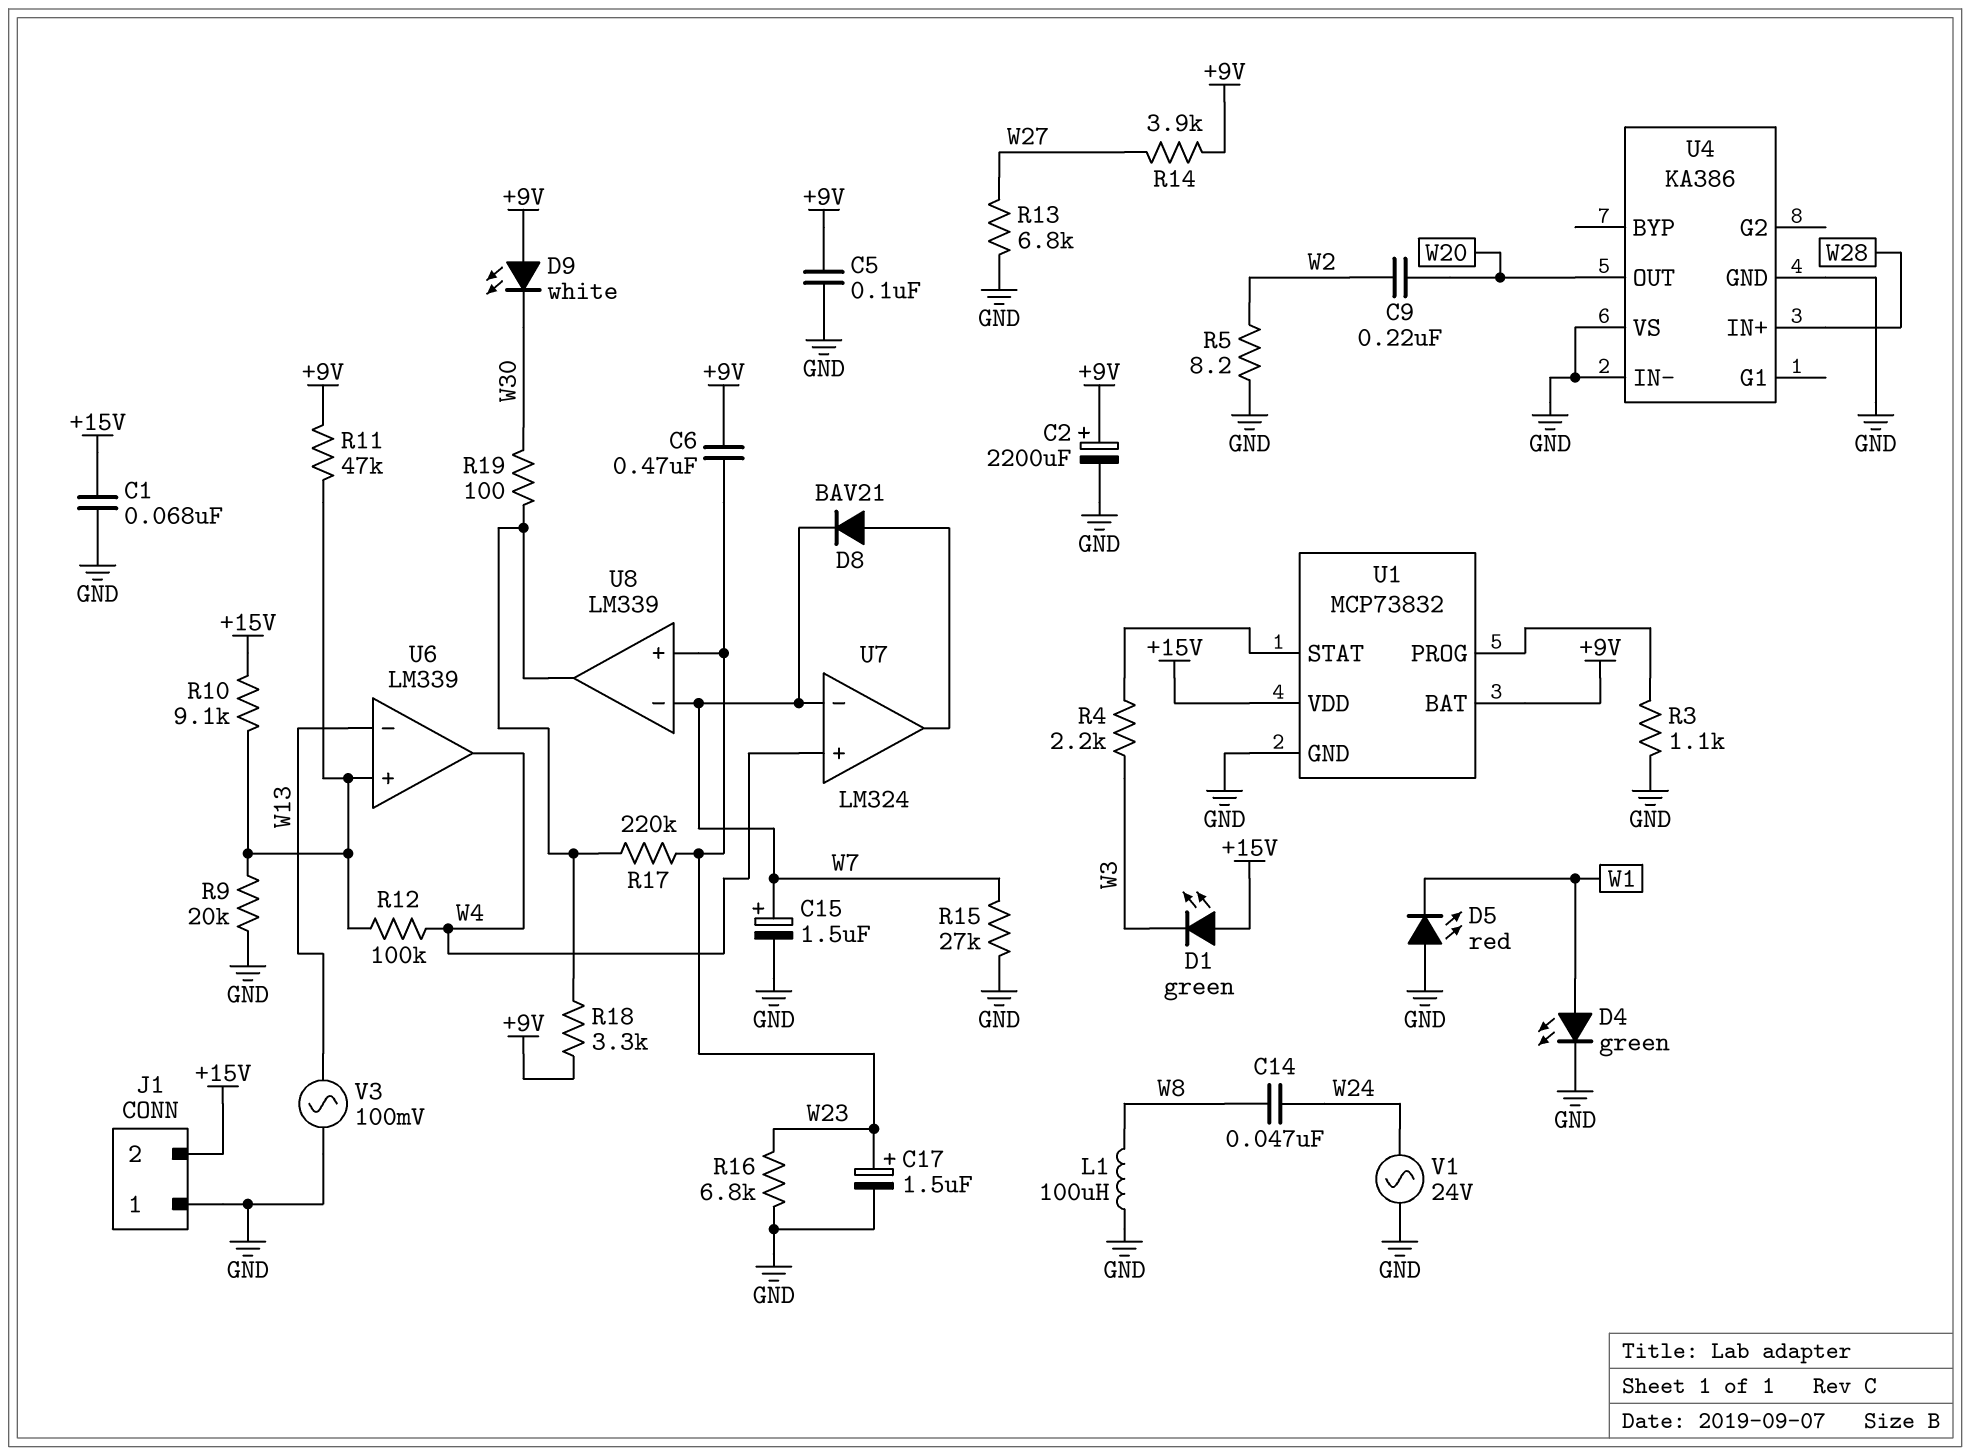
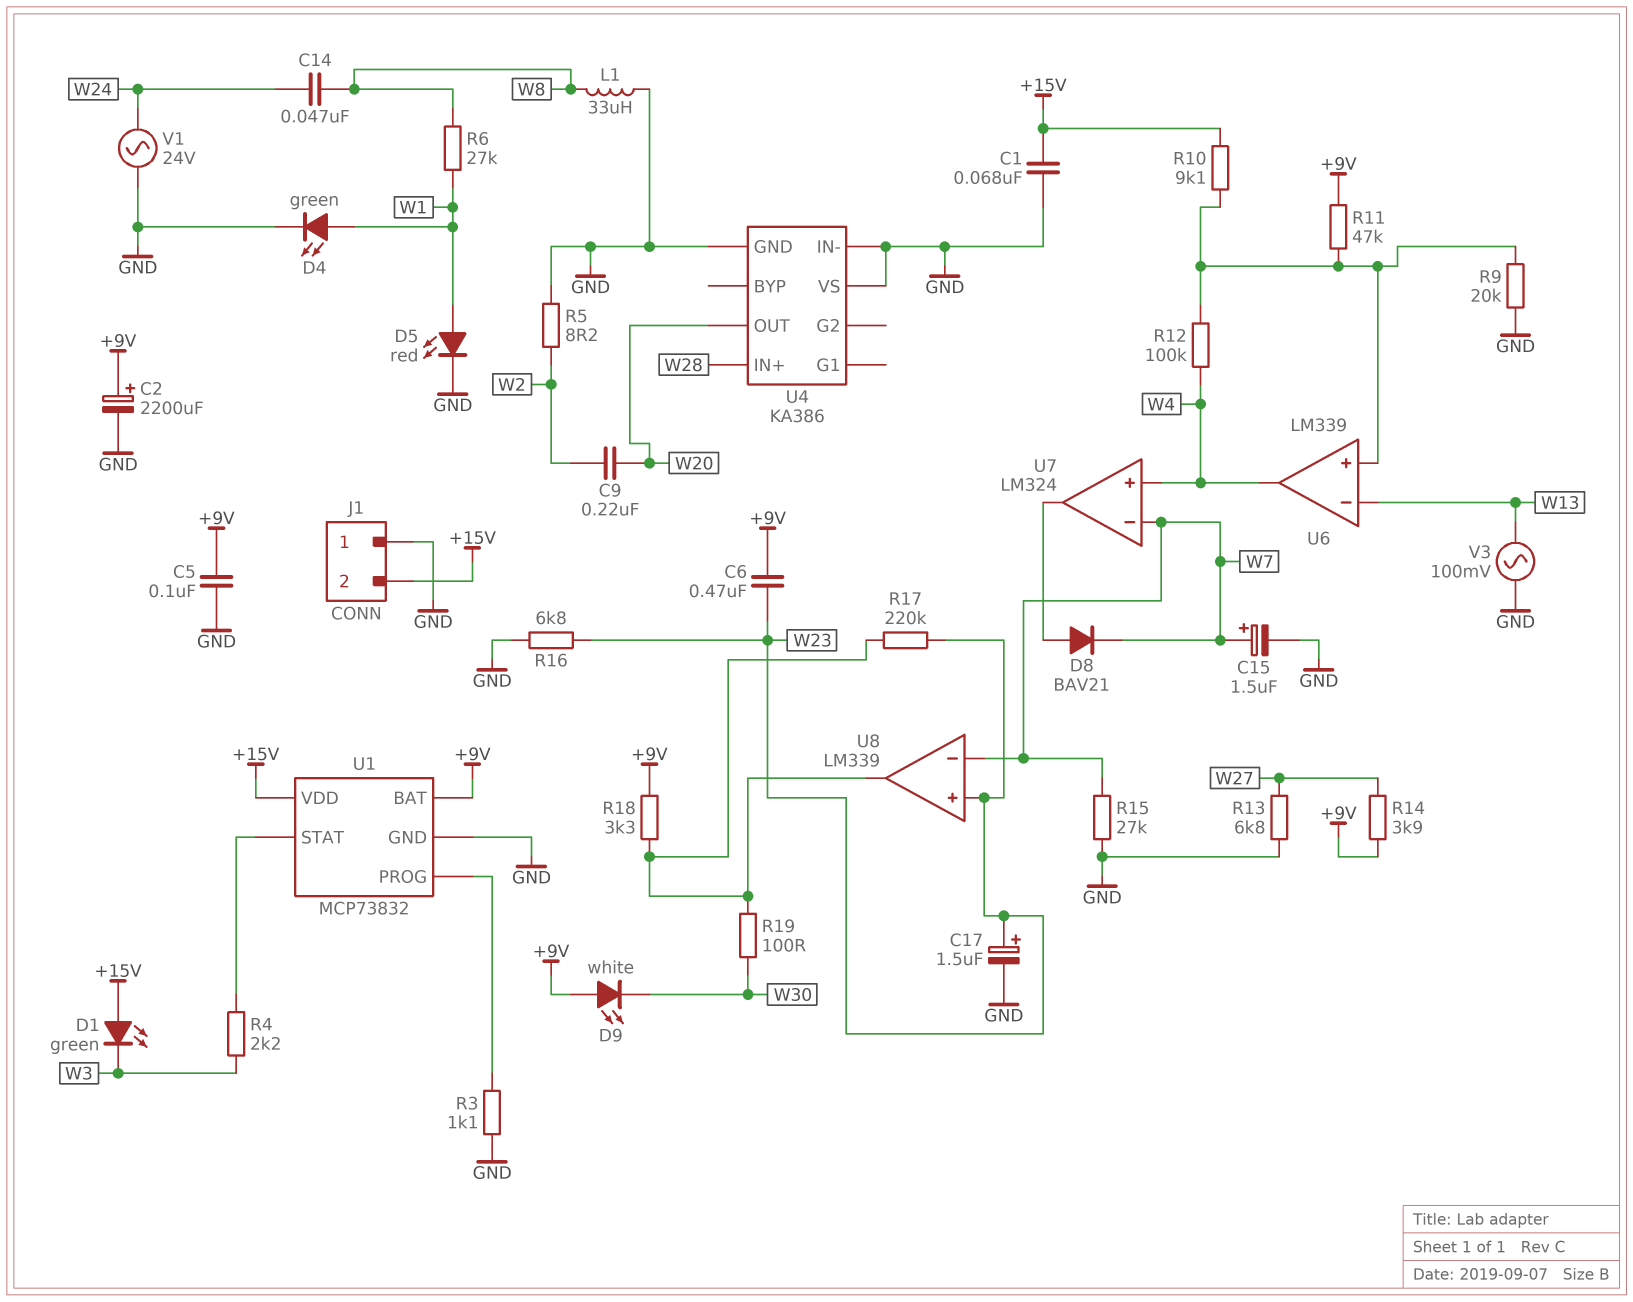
D5: LED red (A GND, K W1) -> LED red (A W1, K GND)
L1: 100uH (GND, W8) -> 33uH (GND, W8)
R6: none -> 27k (W1, W8)

